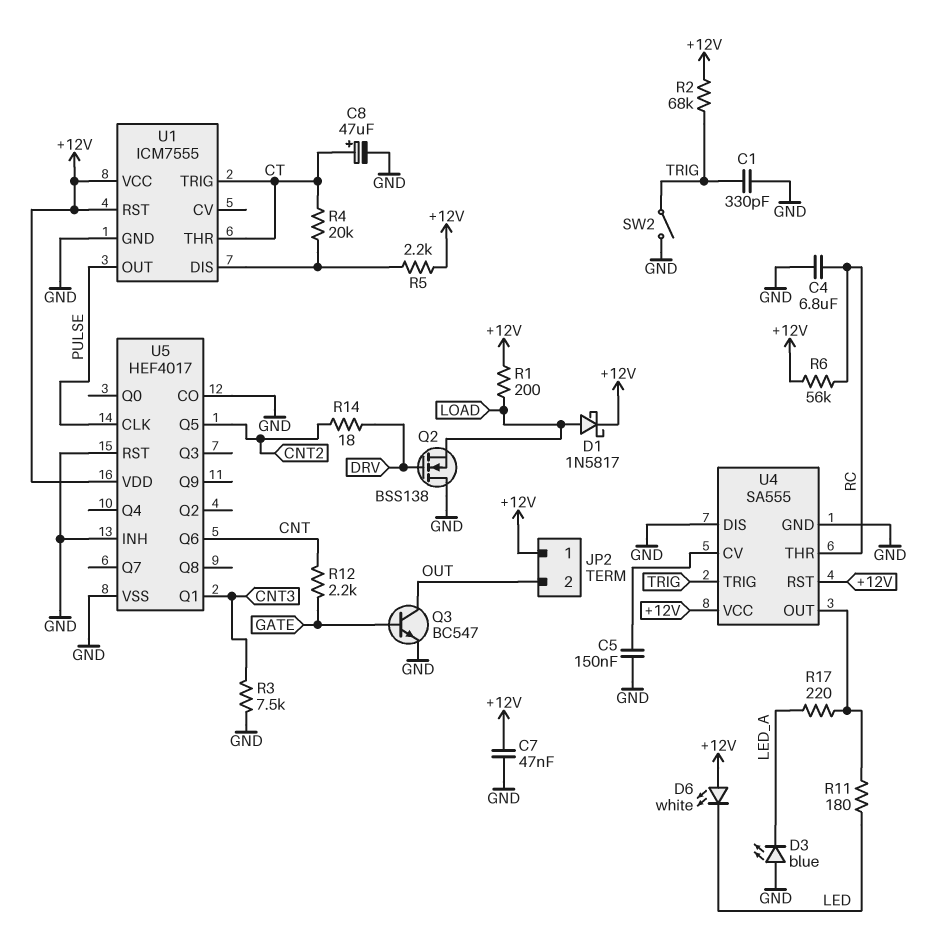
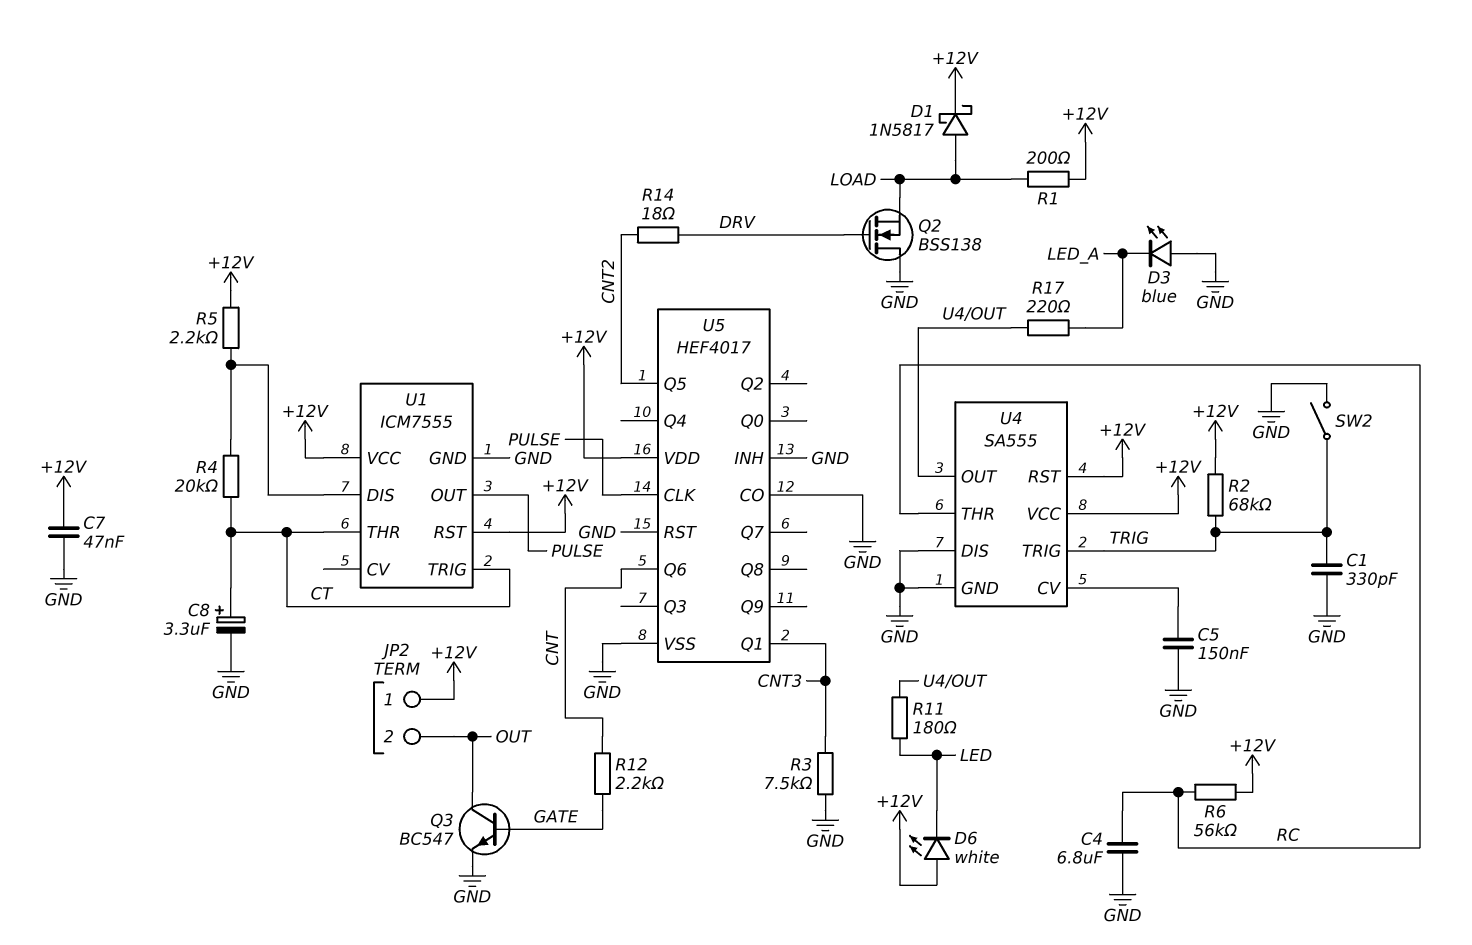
C8: 47uF (plus CT, minus GND) -> 3.3uF (plus CT, minus GND)

